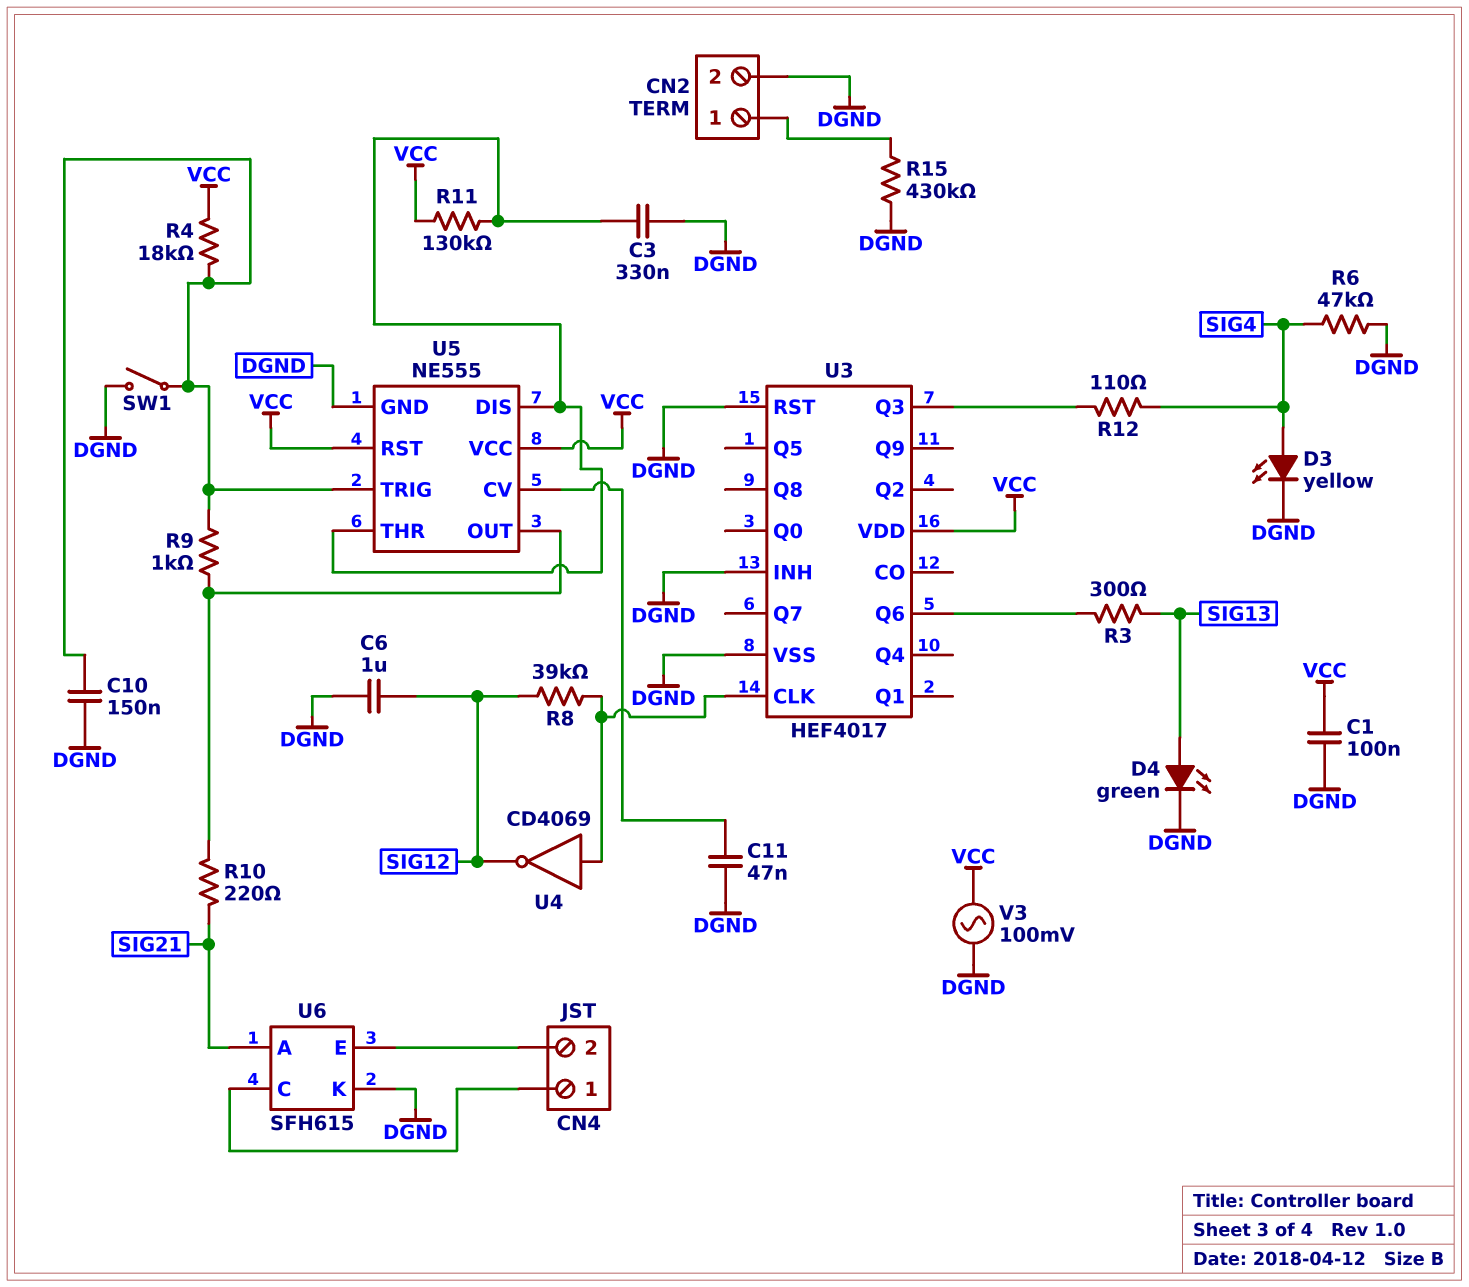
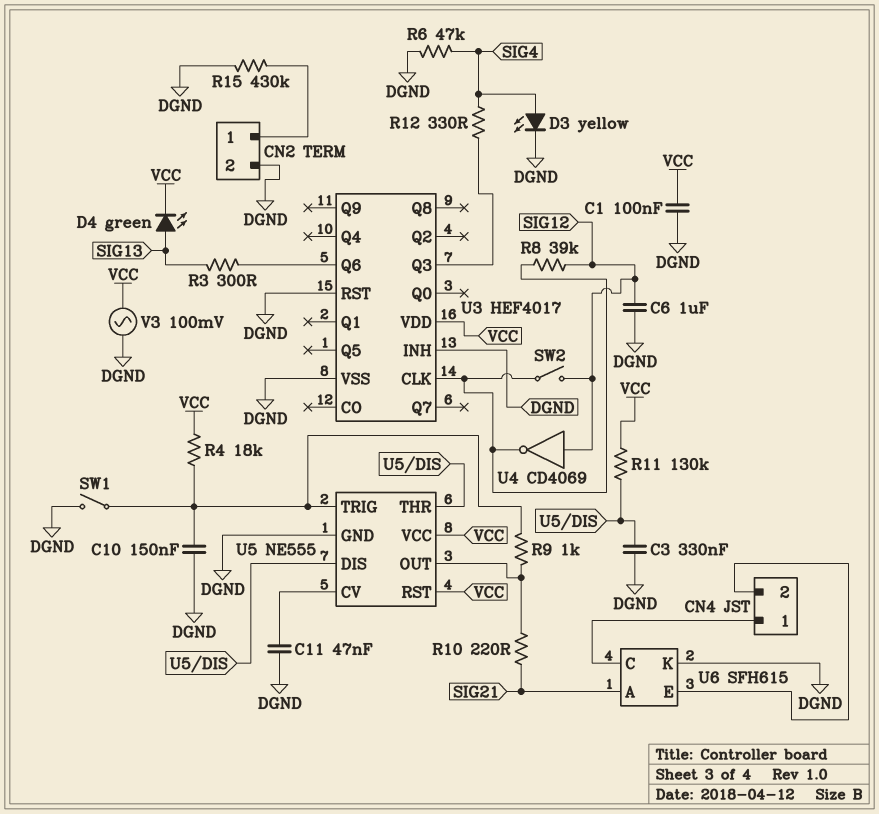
D4: LED green (A SIG13, K DGND) -> LED green (A SIG13, K VCC)
R12: 110 (SIG4, U3/Q3) -> 330 (SIG4, U3/Q3)
SW2: none -> switch (SIG12, U3/CLK)
U4: NOT CD4069 (in U3/CLK, out SIG12) -> NOT CD4069 (in SIG12, out U3/CLK)

